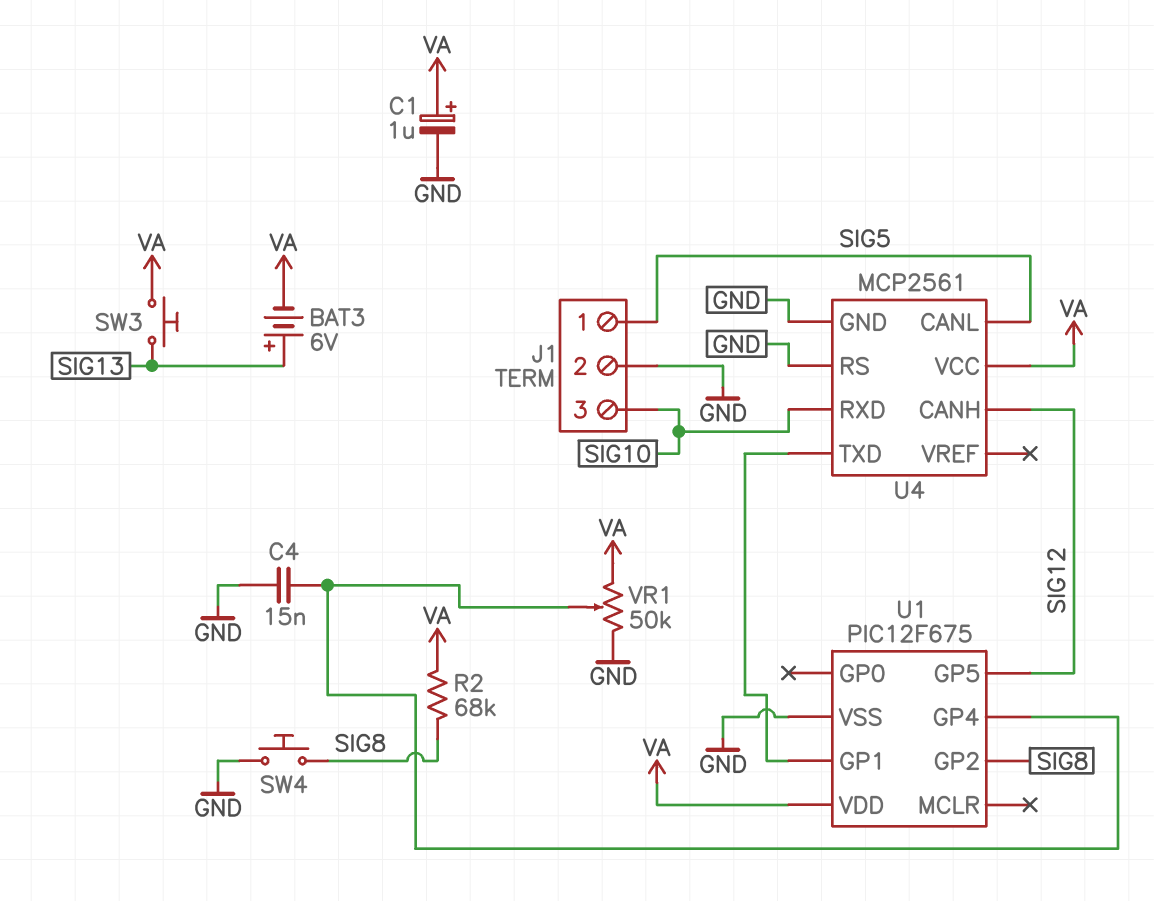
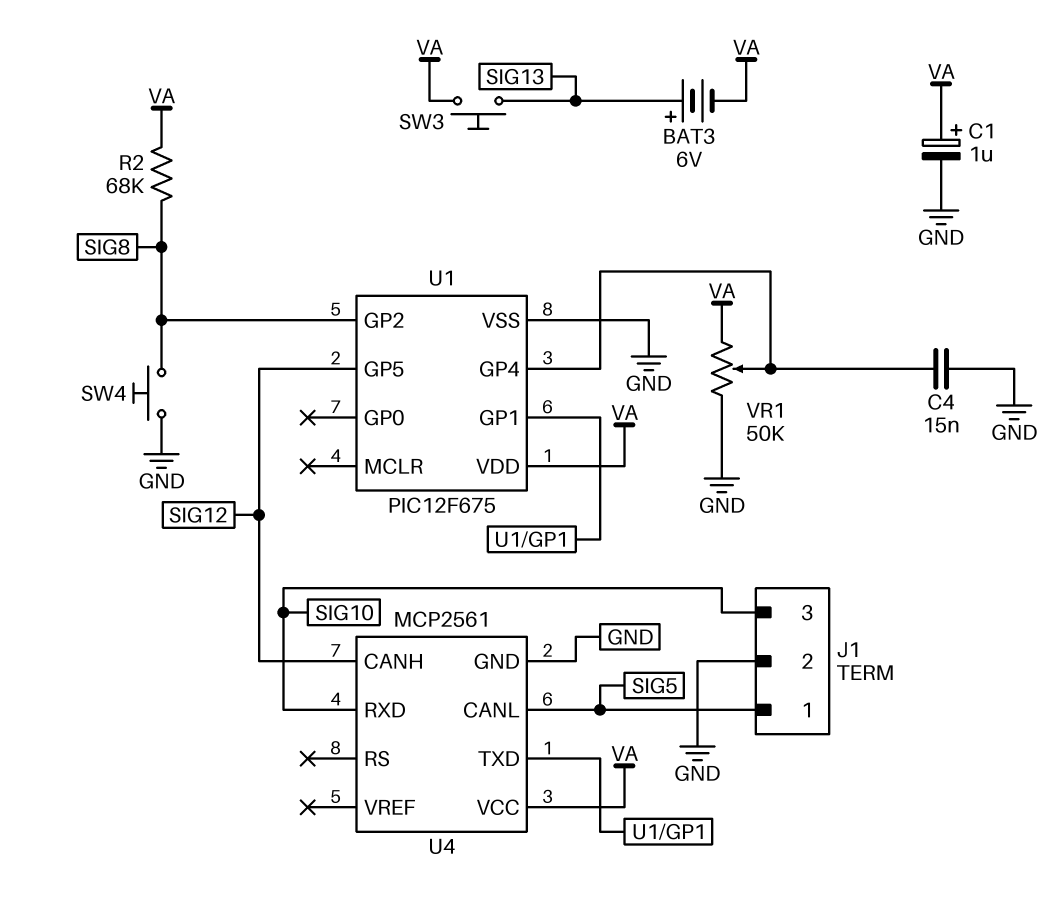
U4 pin RS: GND -> none

